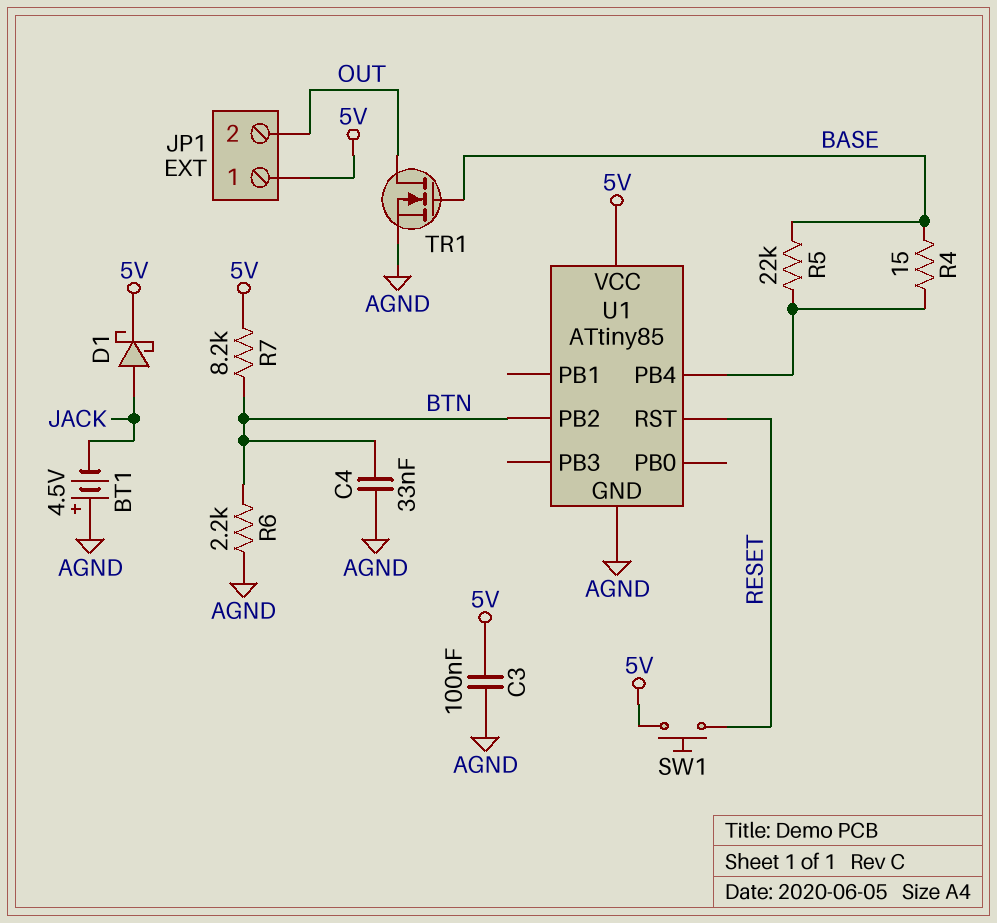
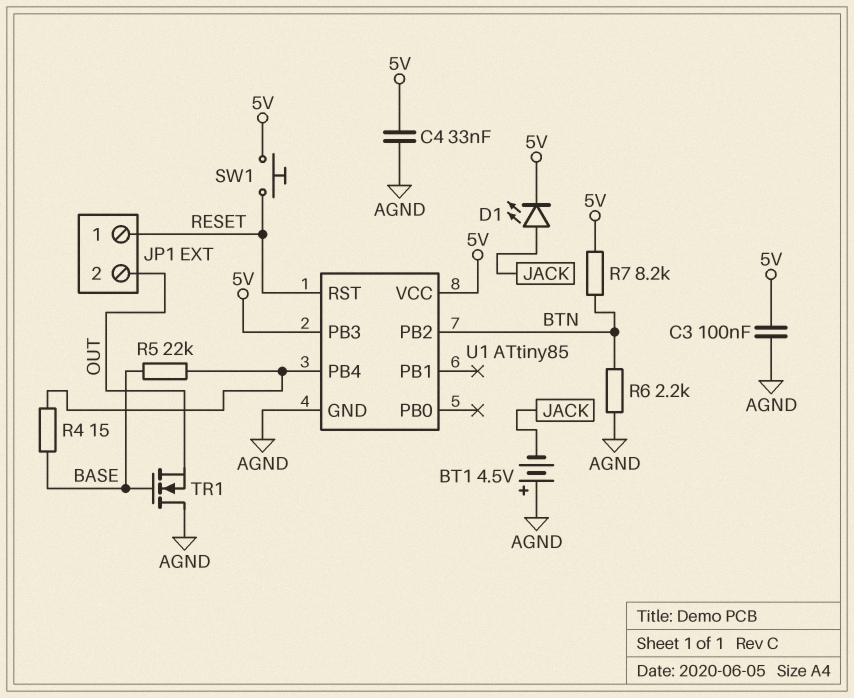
C4: 33nF (AGND, BTN) -> 33nF (5V, AGND)
D1: schottky (A JACK, K 5V) -> LED (A JACK, K 5V)
JP1 pin 1: 5V -> RESET
TR1: NMOS (G BASE, D OUT, S AGND) -> NMOS (G BASE, D AGND, S OUT)
U1 pin PB3: none -> 5V

